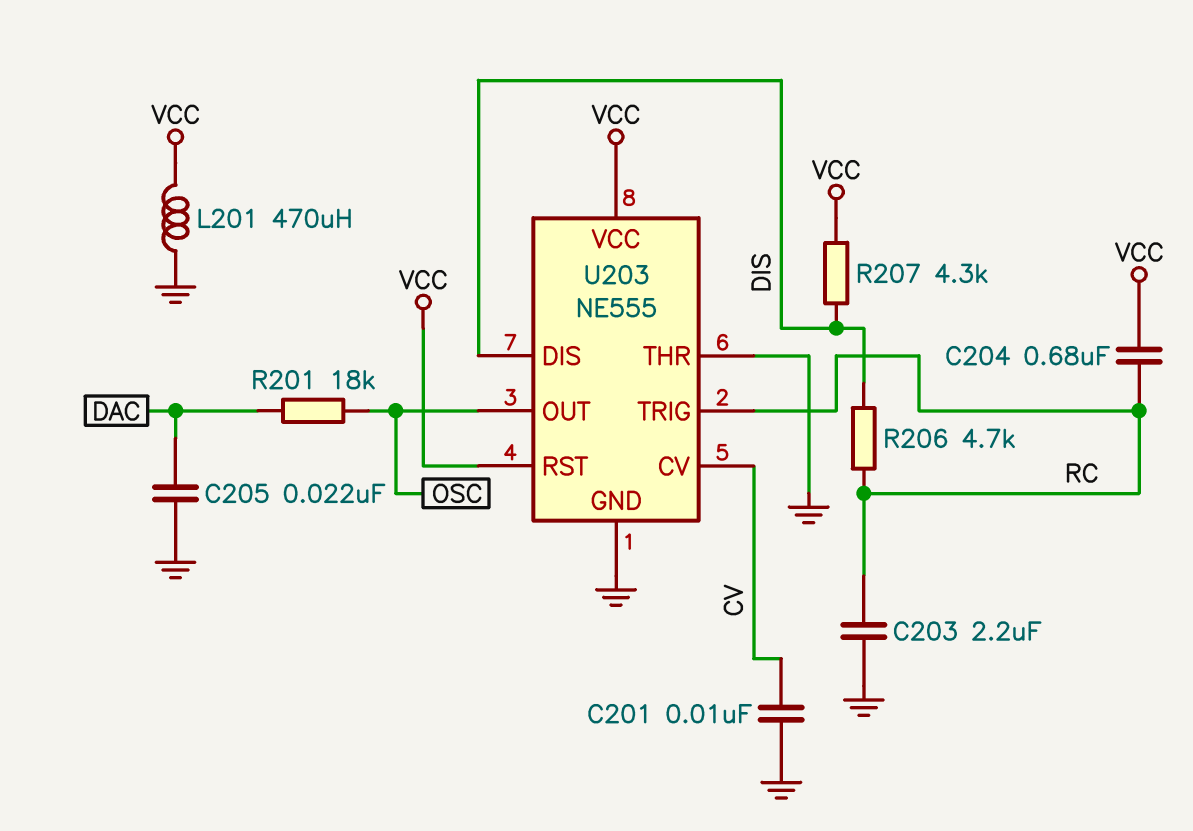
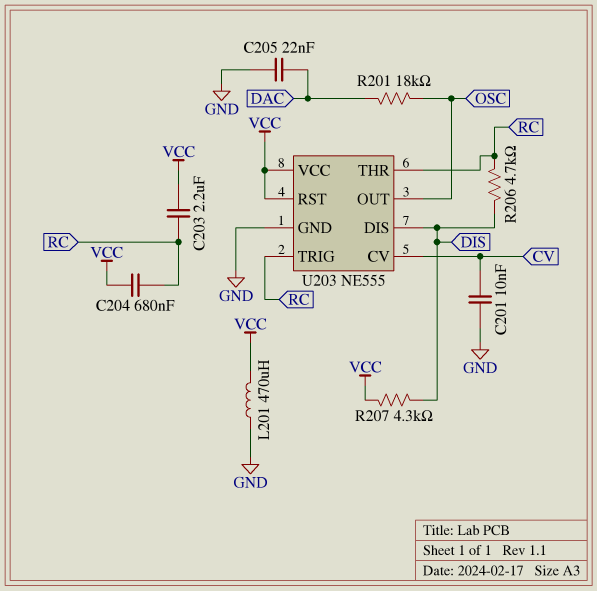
C203: 2.2uF (GND, RC) -> 2.2uF (RC, VCC)
U203 pin THR: GND -> RC

